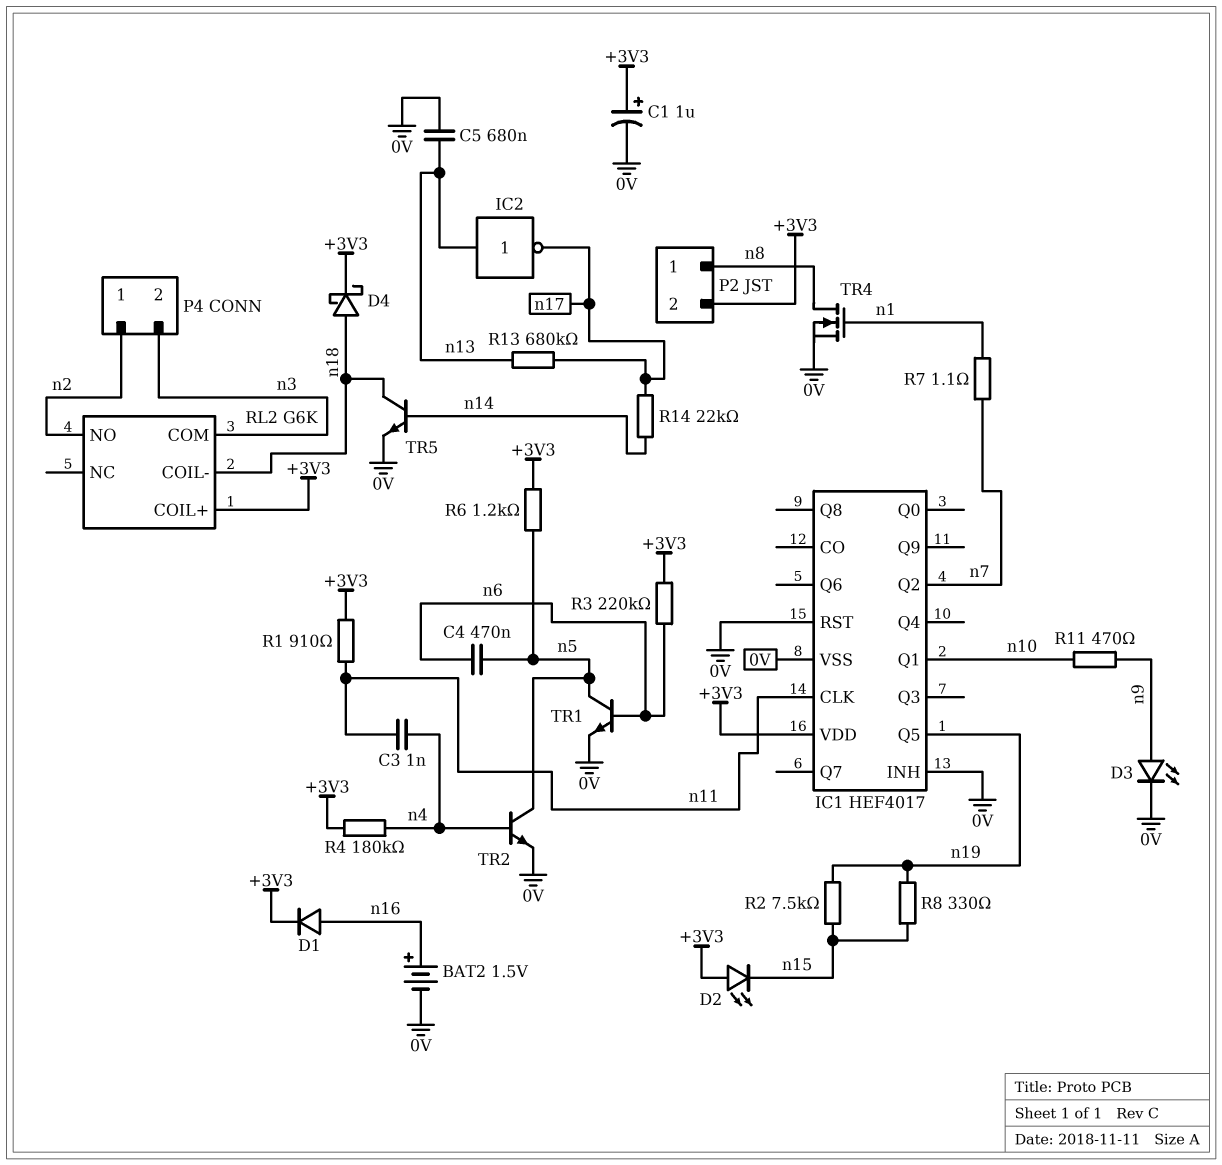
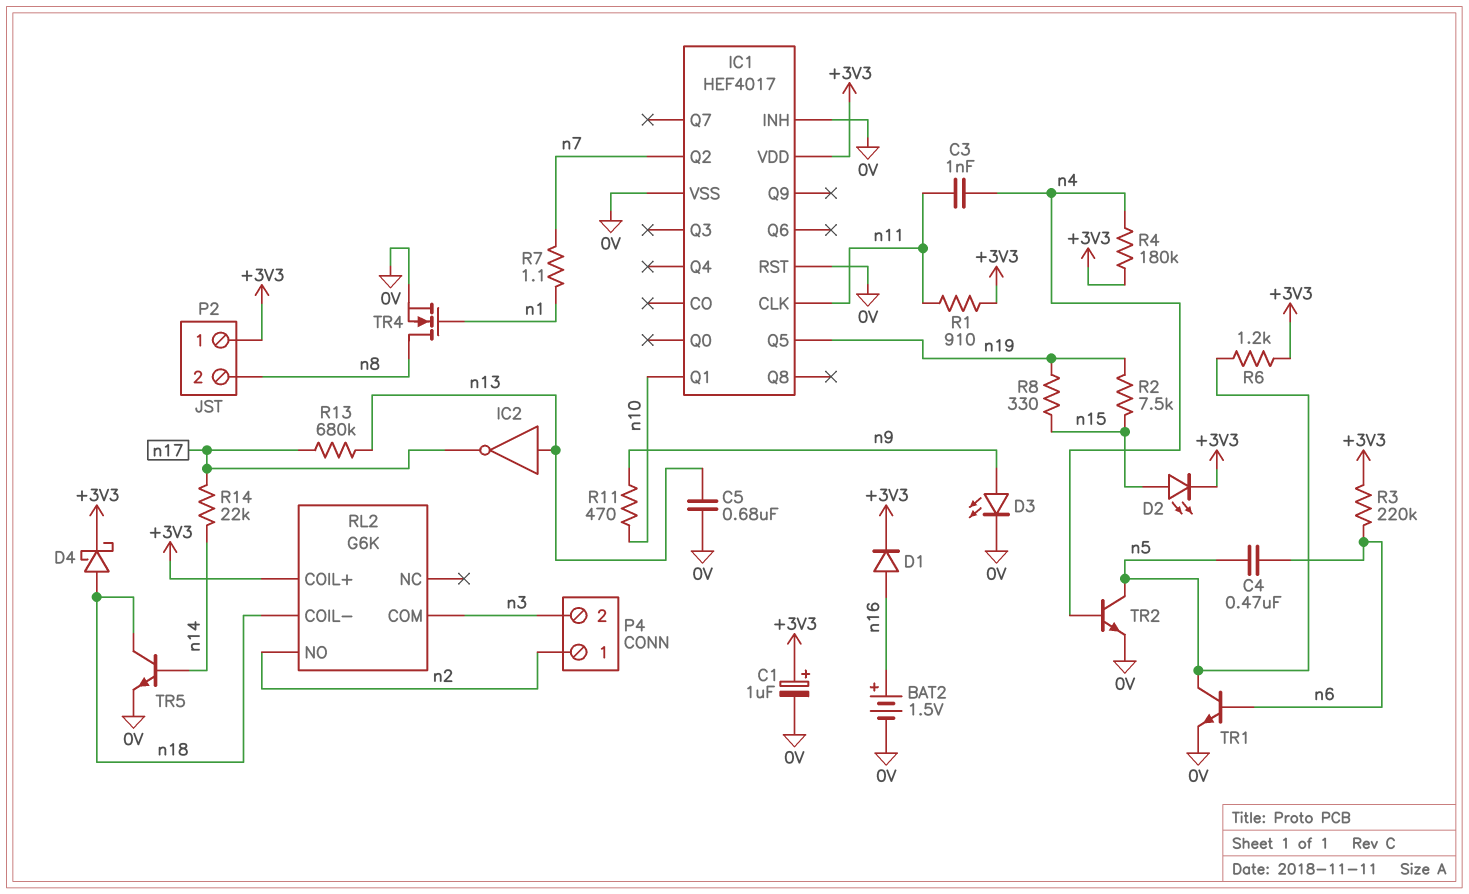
D2: LED (A +3V3, K n15) -> LED (A n15, K +3V3)
P2 pin 1: n8 -> +3V3
P2 pin 2: +3V3 -> n8

